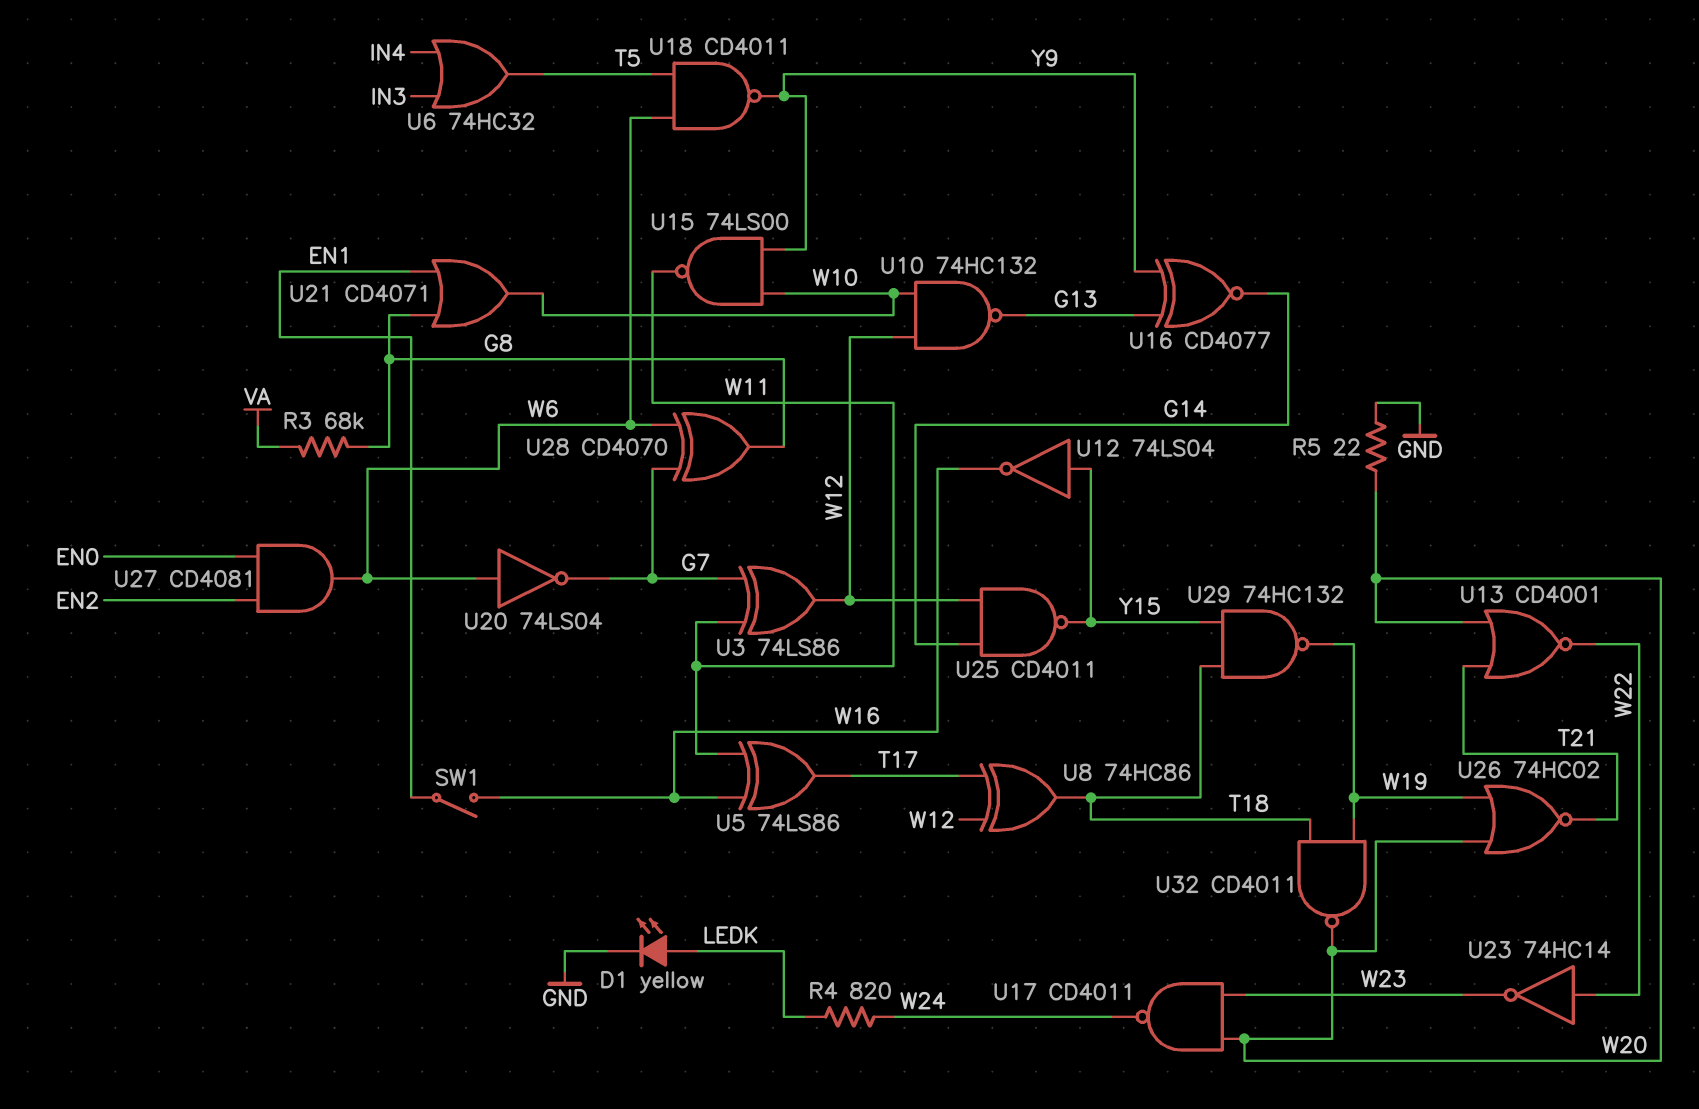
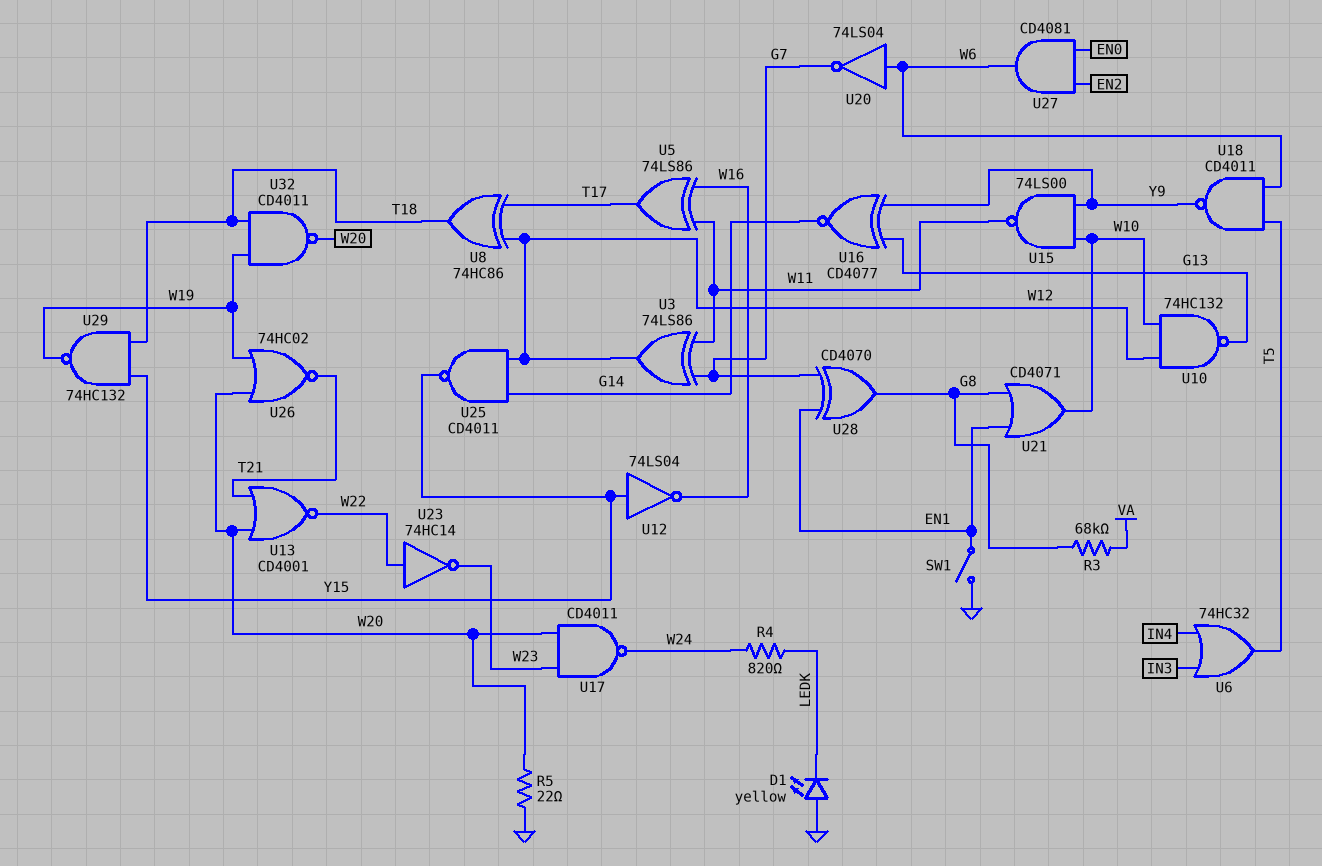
D1: LED yellow (A LEDK, K GND) -> LED yellow (A GND, K LEDK)
SW1: switch (EN1, W16) -> switch (EN1, GND)
U28: XOR CD4070 (in G7, in W6, out G8) -> XOR CD4070 (in EN1, in G7, out G8)

